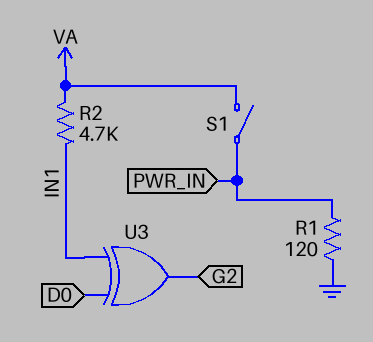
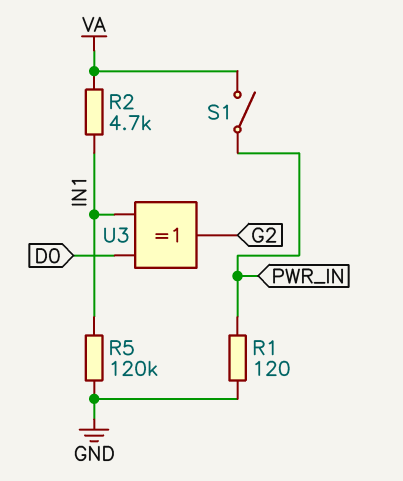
R5: none -> 120k (GND, IN1)

